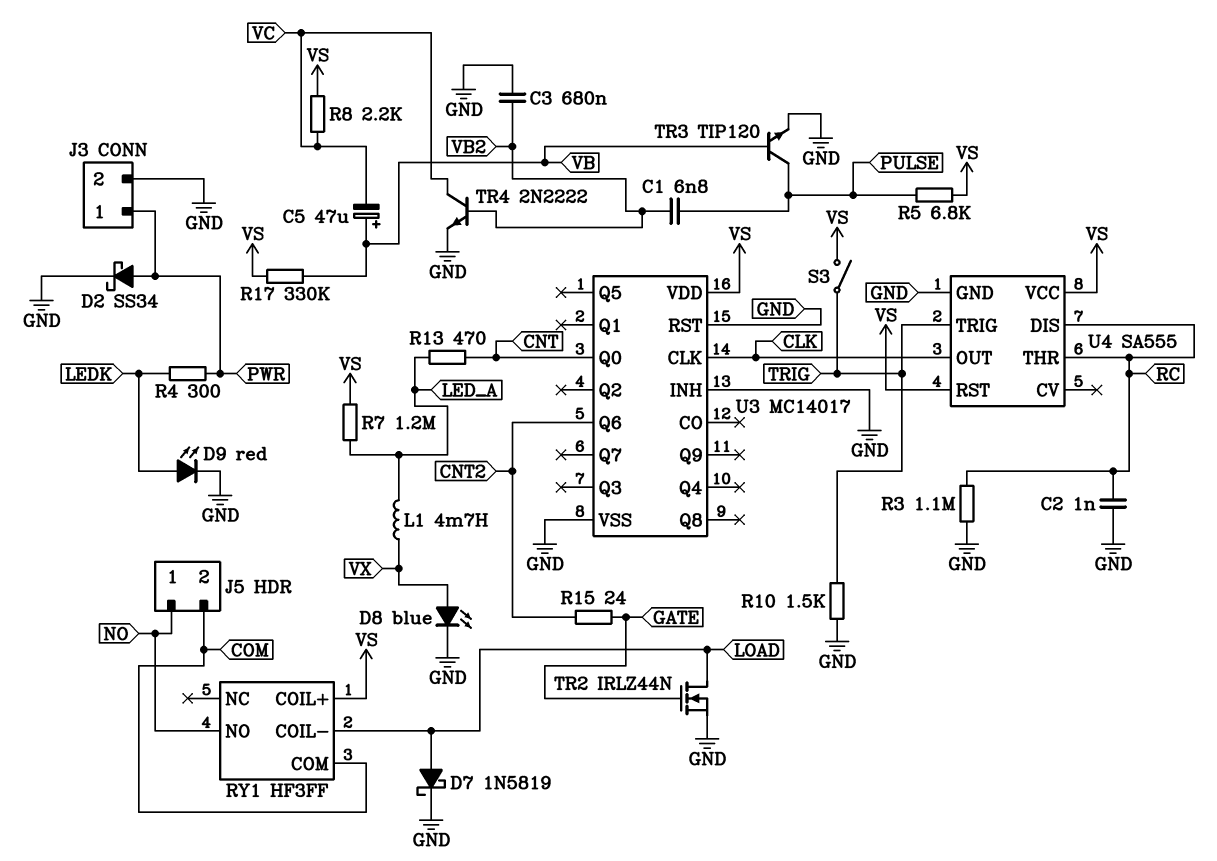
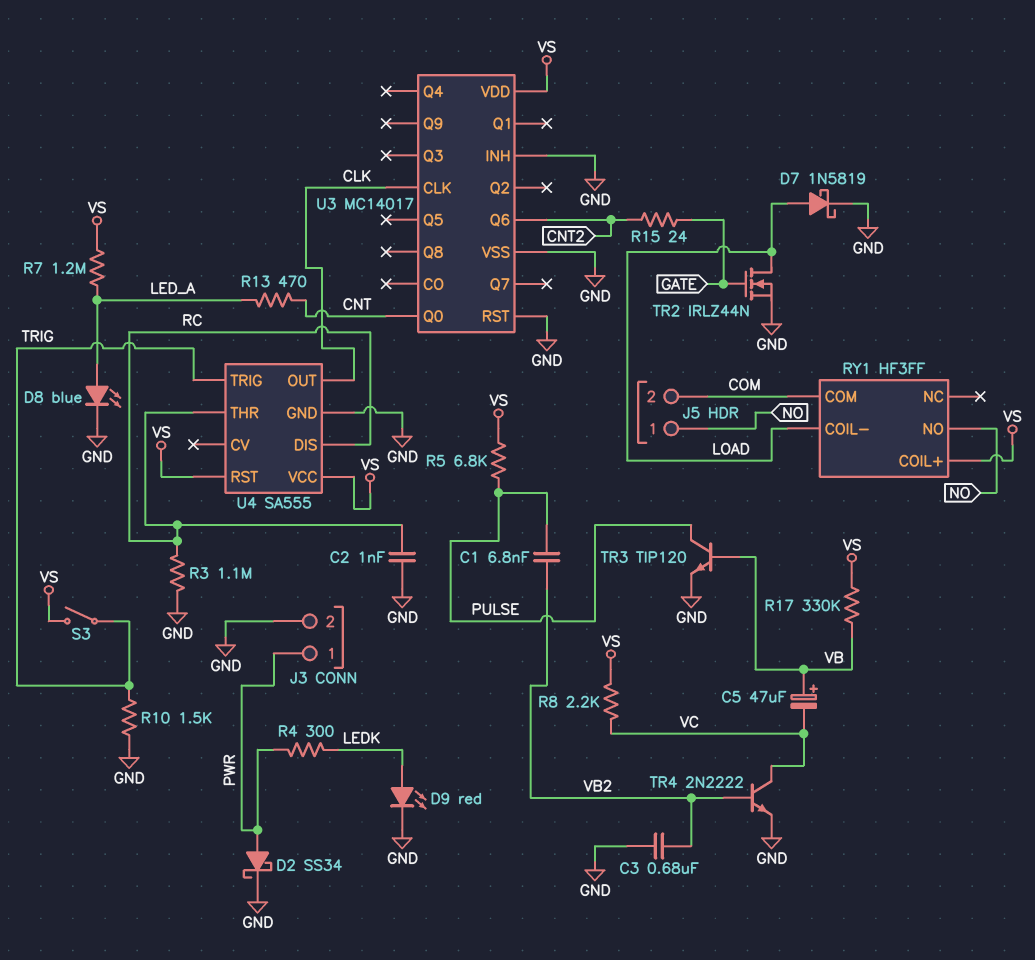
D8: LED blue (A VX, K GND) -> LED blue (A LED_A, K GND)
L1: 4.7mH (LED_A, VX) -> none

